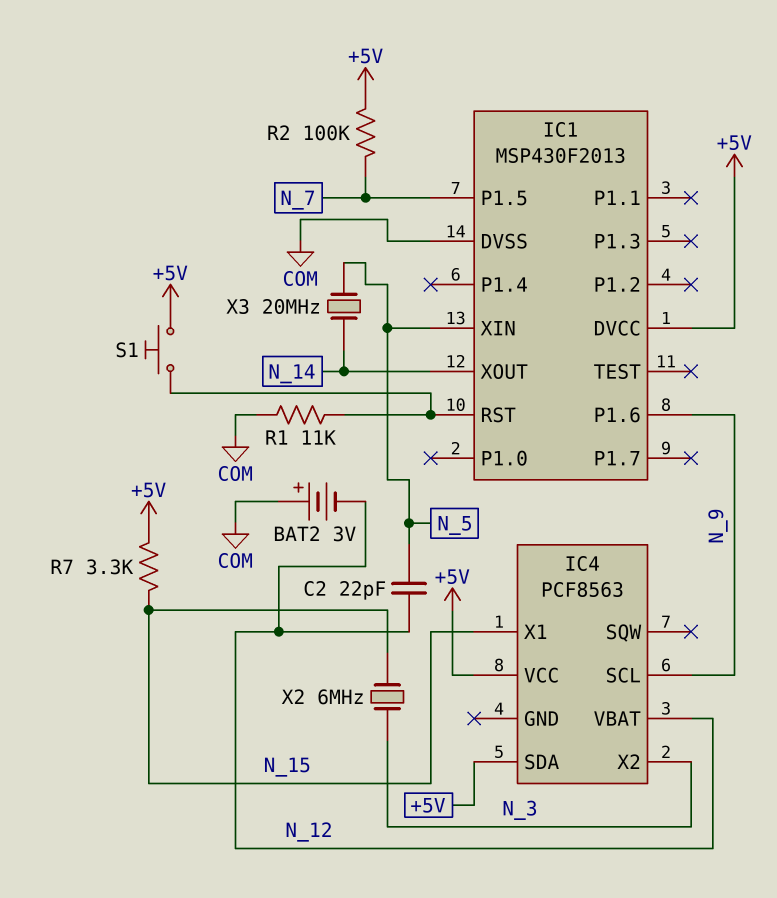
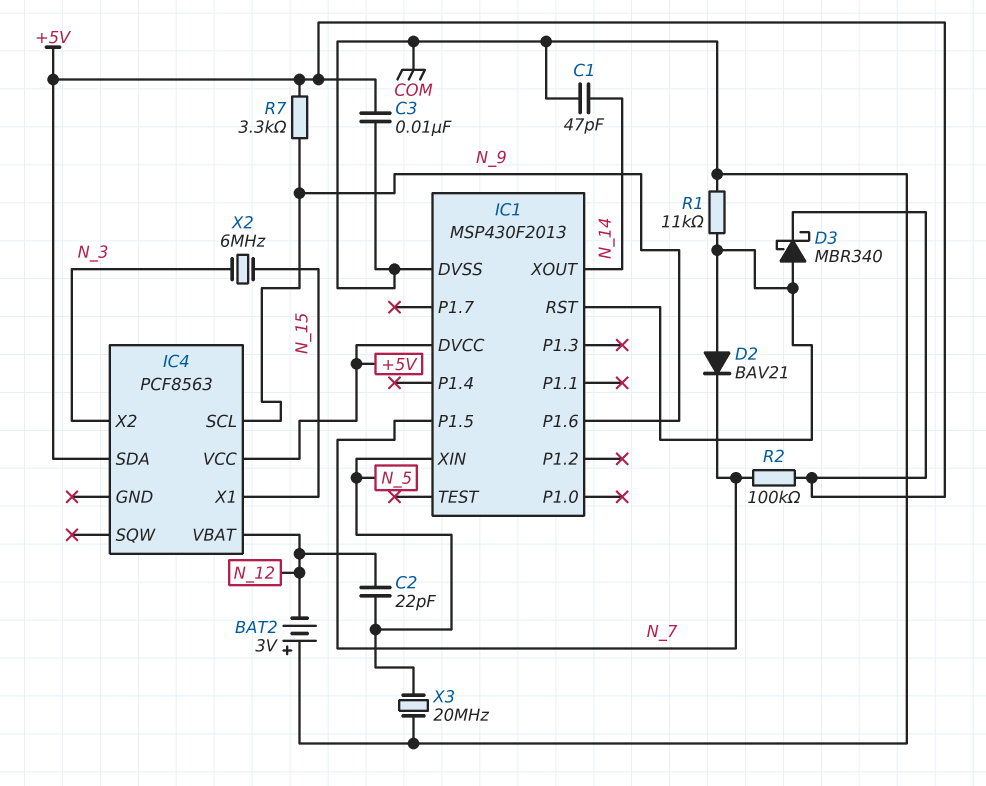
C1: none -> 47pF (COM, N_14)
C3: none -> 10nF (+5V, COM)
D2: none -> diode BAV21 (A IC1/RST, K N_7)
D3: none -> schottky MBR340 (A IC1/RST, K +5V)
R7: 3.3k (+5V, N_15) -> 3.3k (+5V, N_9)
S1: button (+5V, IC1/RST) -> none
X3: 20MHz (N_5, N_14) -> 20MHz (COM, N_5)

